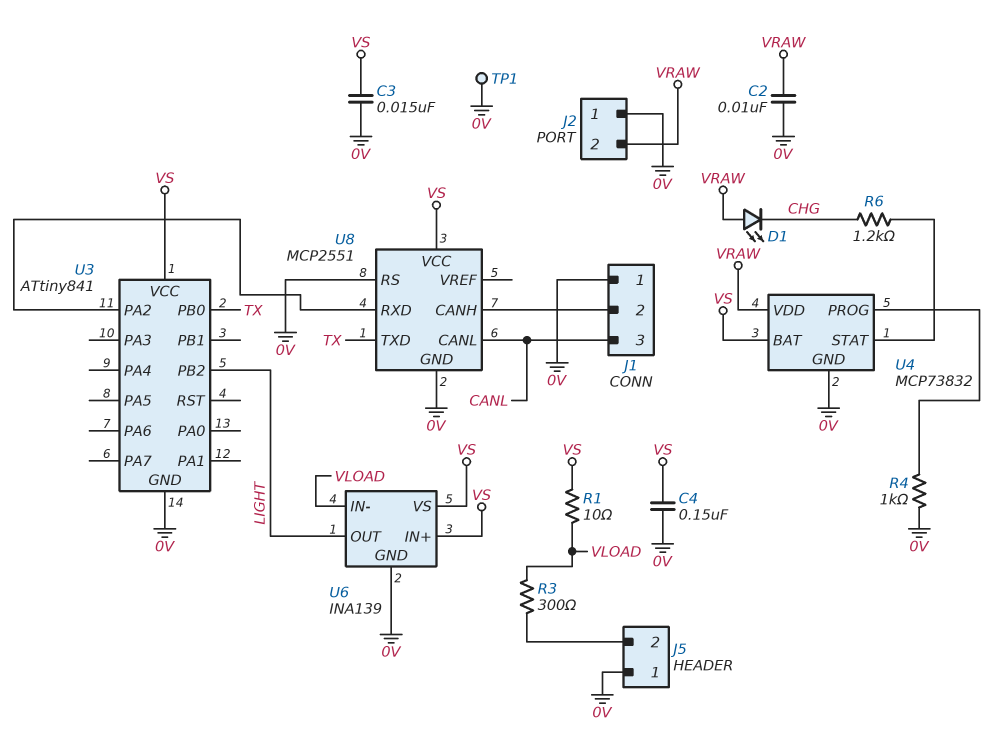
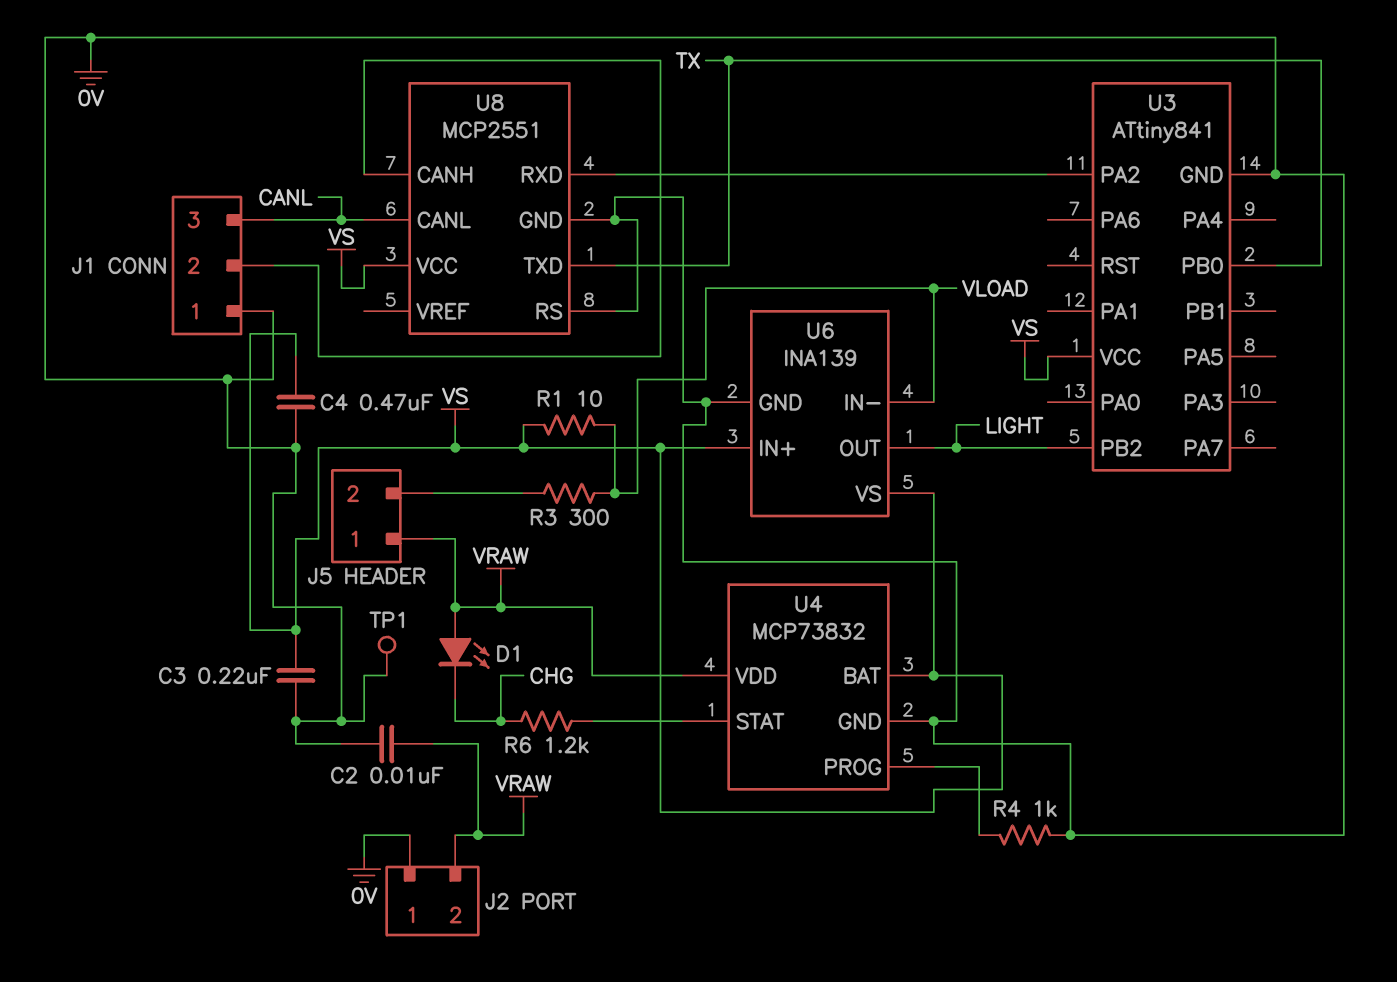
C3: 15nF (0V, VS) -> 220nF (0V, VS)
C4: 150nF (0V, VS) -> 470nF (0V, VS)
J5 pin 1: 0V -> VRAW

